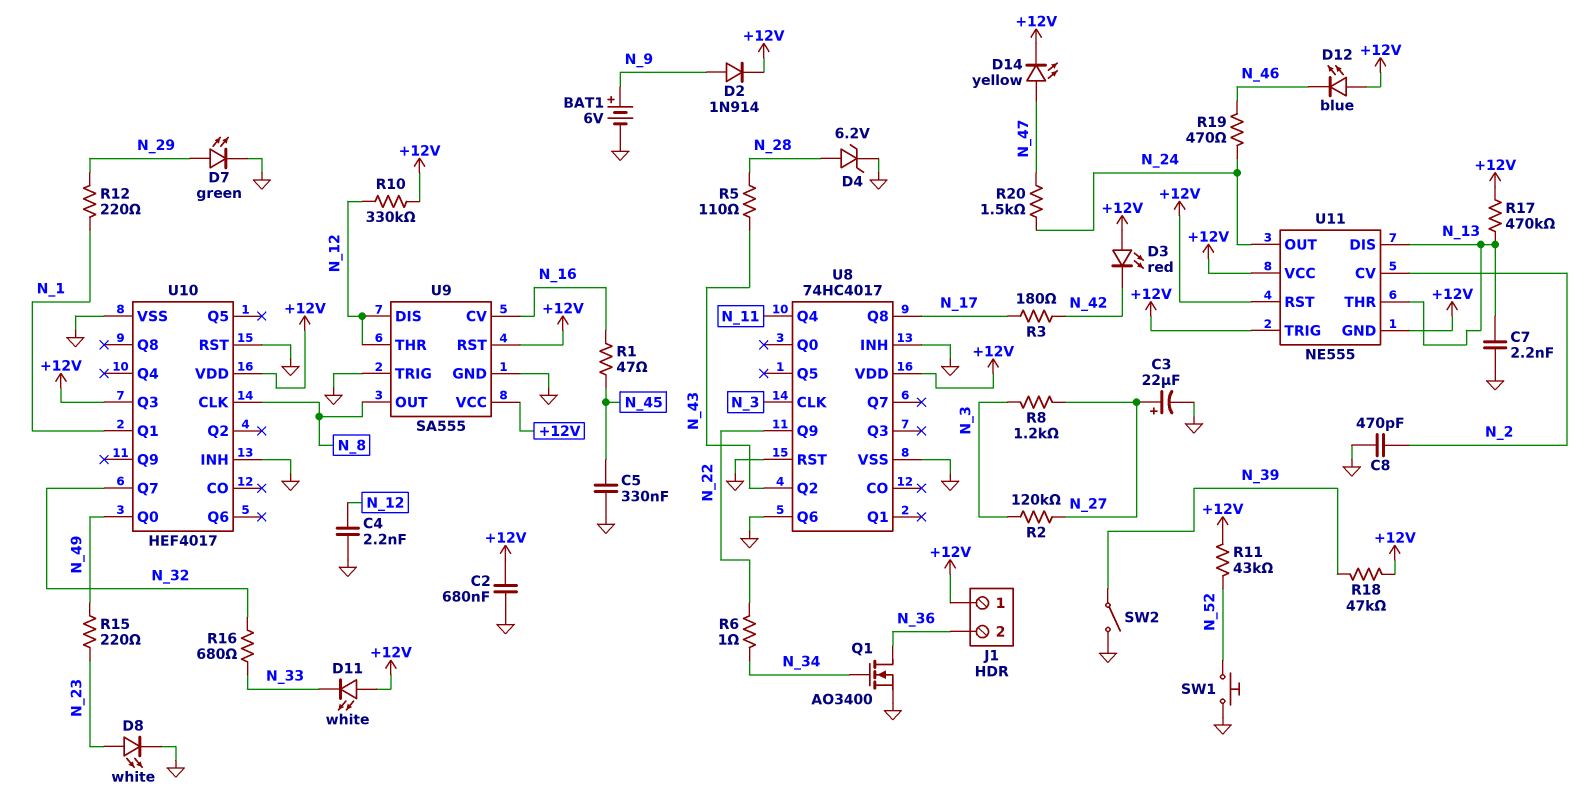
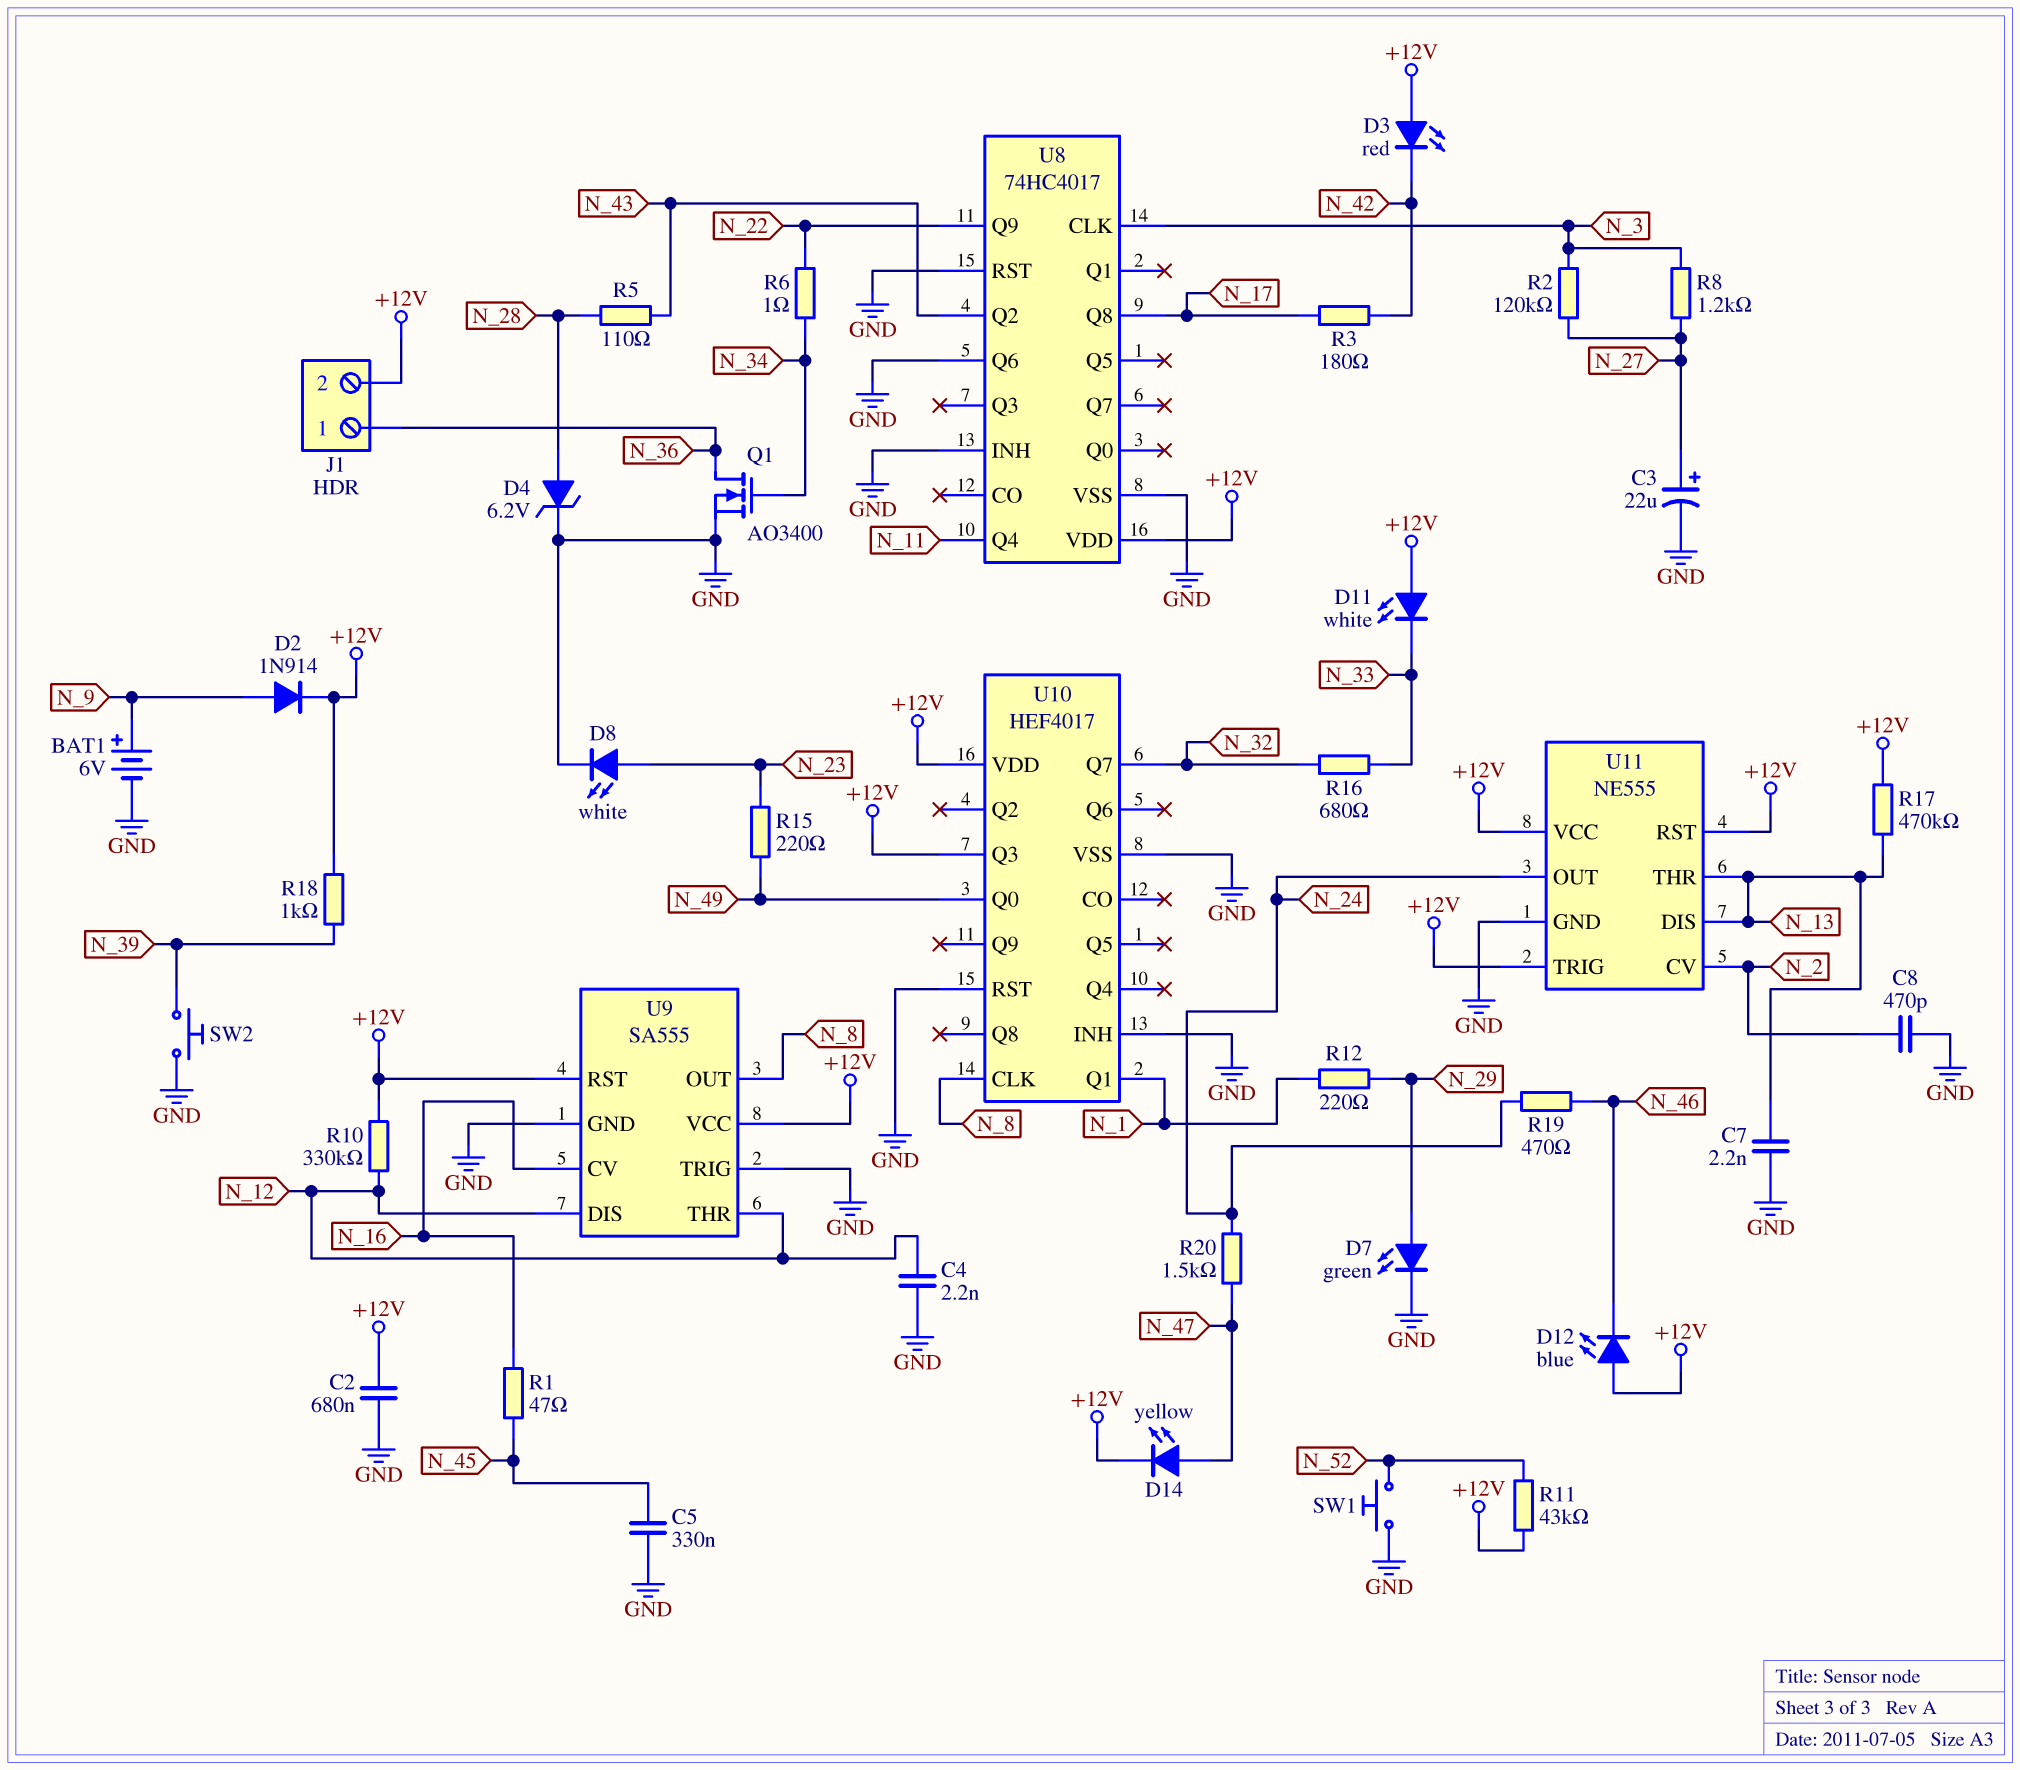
J1 pin 1: +12V -> N_36
J1 pin 2: N_36 -> +12V
R18: 47k (+12V, N_39) -> 1k (+12V, N_39)
SW2: switch (GND, N_39) -> button (GND, N_39)
U11 pin GND: +12V -> GND

